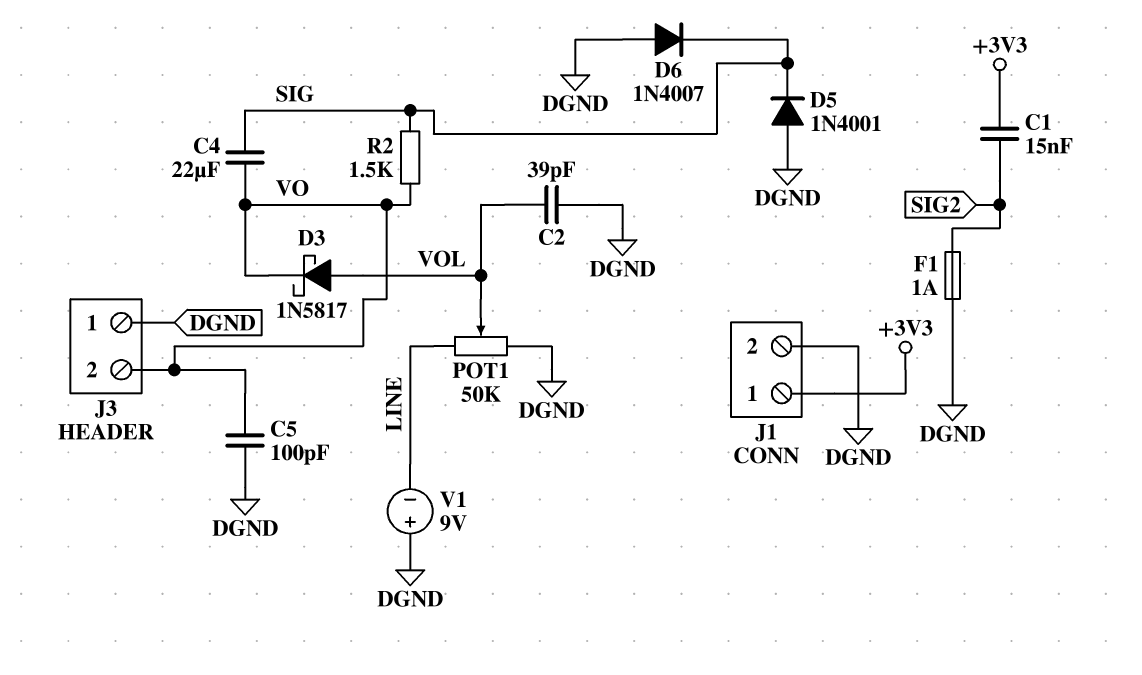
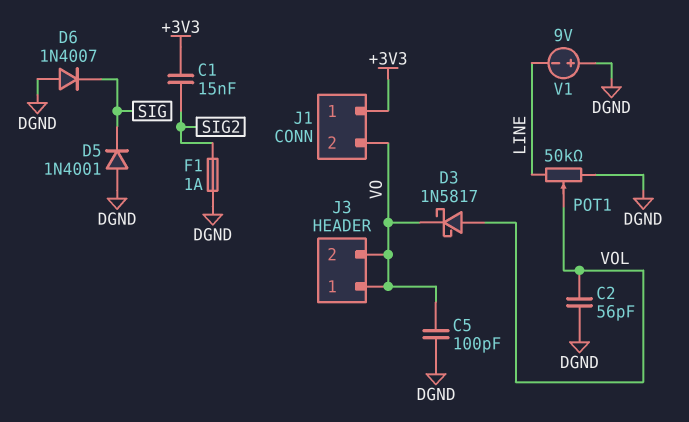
C2: 39pF (DGND, VOL) -> 56pF (DGND, VOL)
C4: 22uF (SIG, VO) -> none
J1 pin 2: DGND -> VO
J3 pin 1: DGND -> VO
R2: 1.5k (SIG, VO) -> none

